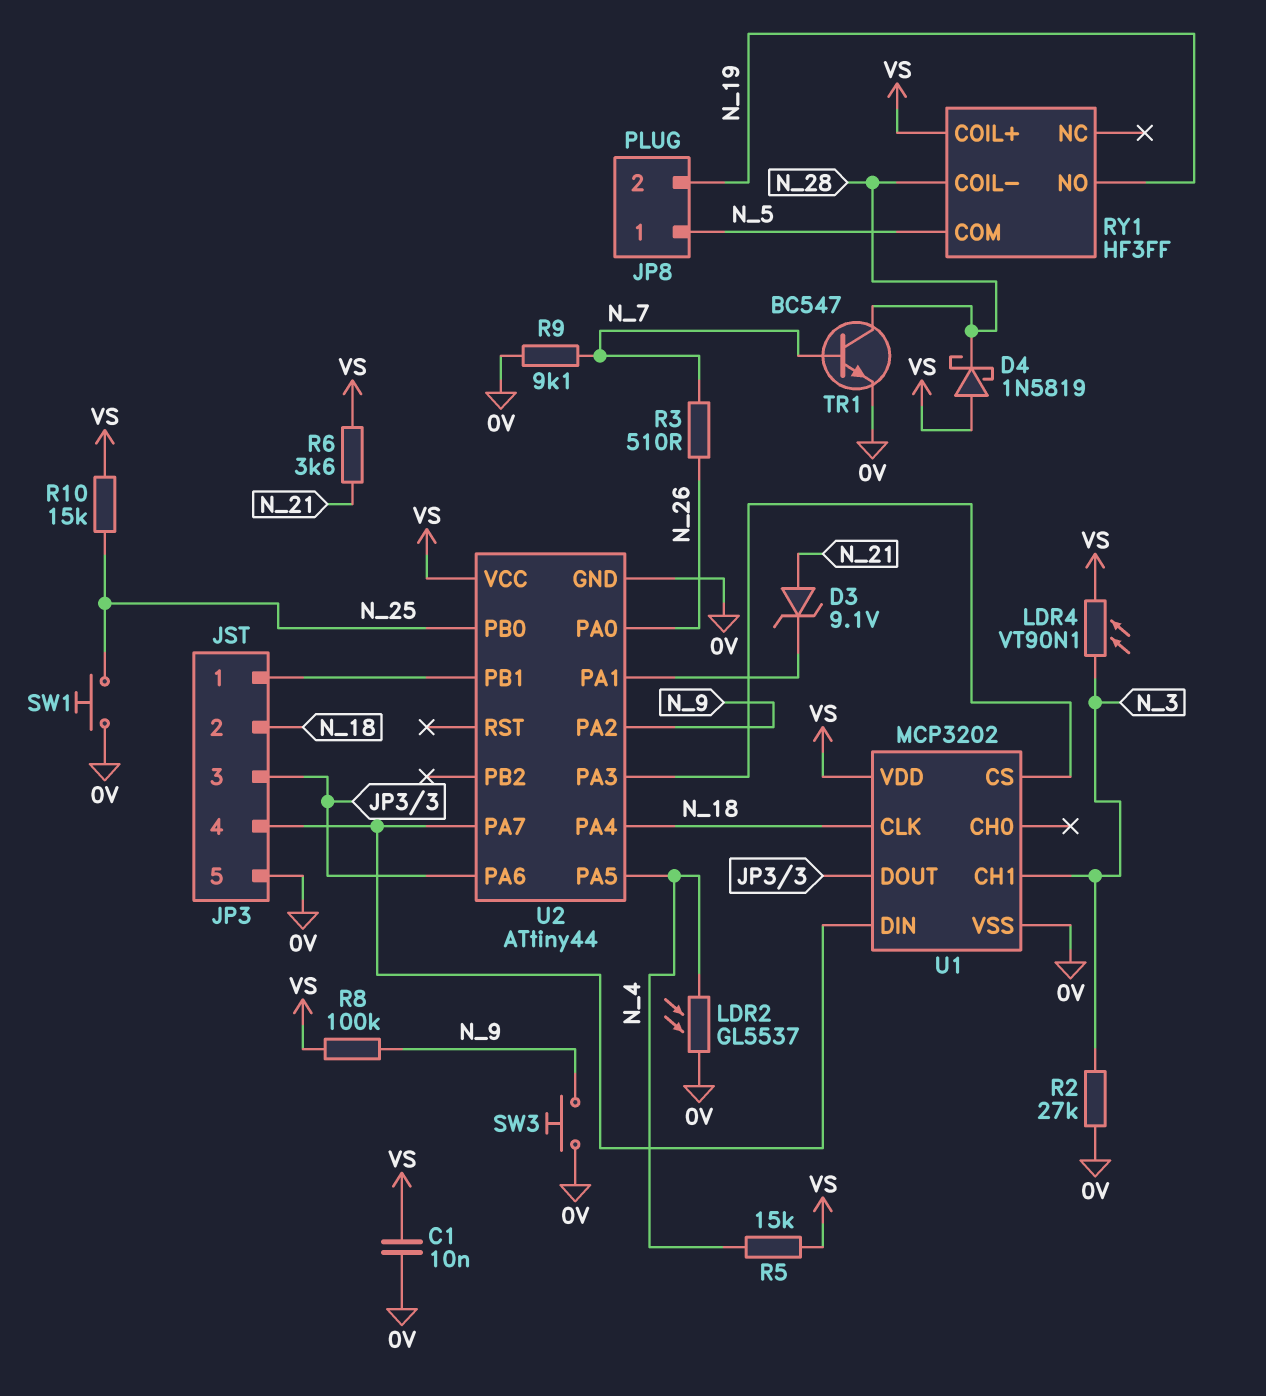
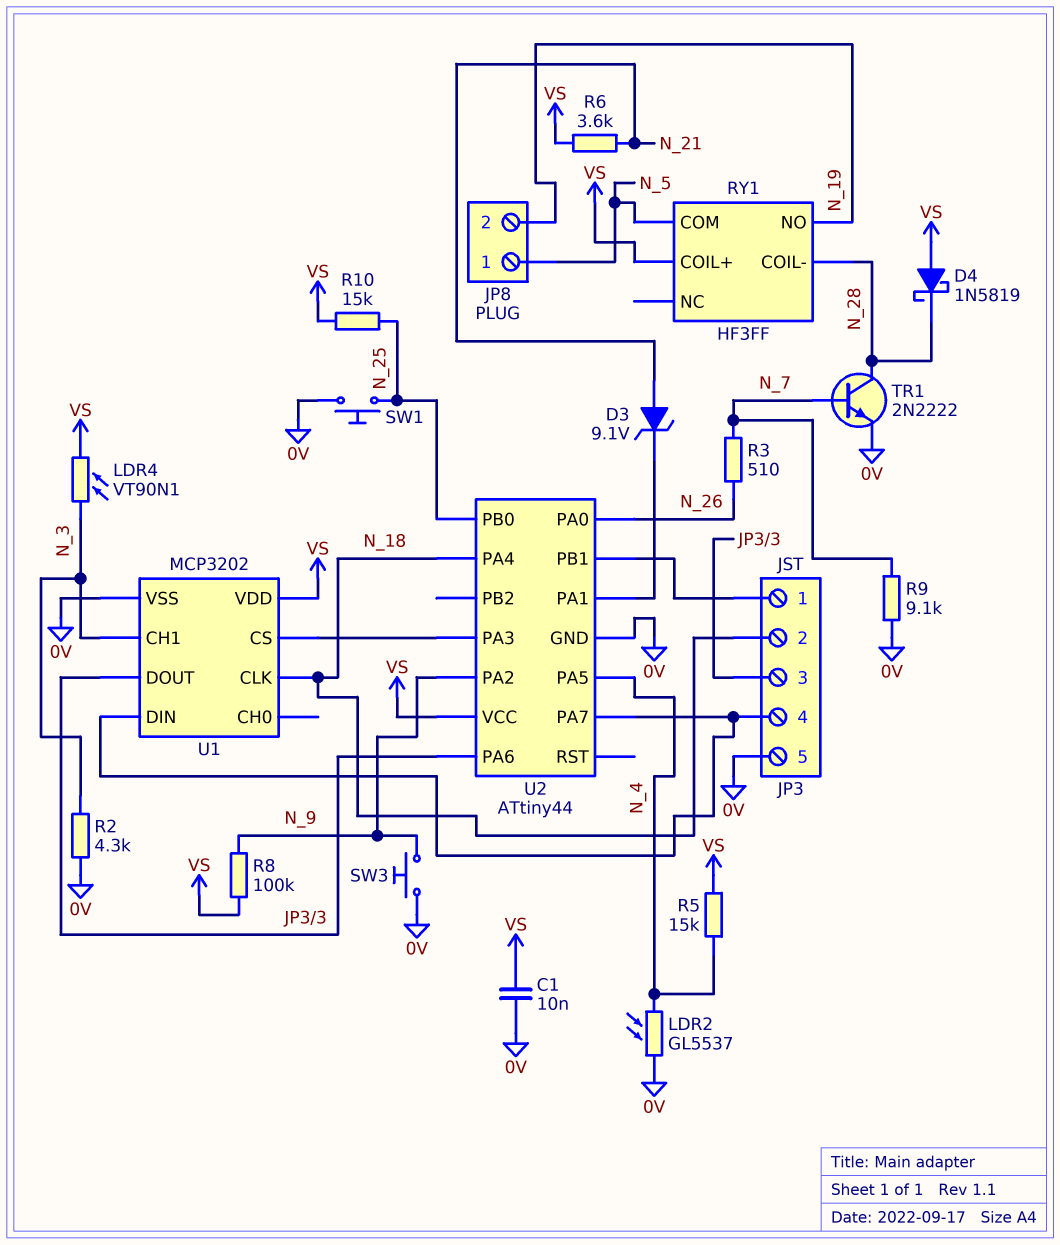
R2: 27k (0V, N_3) -> 4.3k (0V, N_3)
TR1: NPN BC547 (B N_7, C N_28, E 0V) -> NPN 2N2222 (B N_7, C N_28, E 0V)

